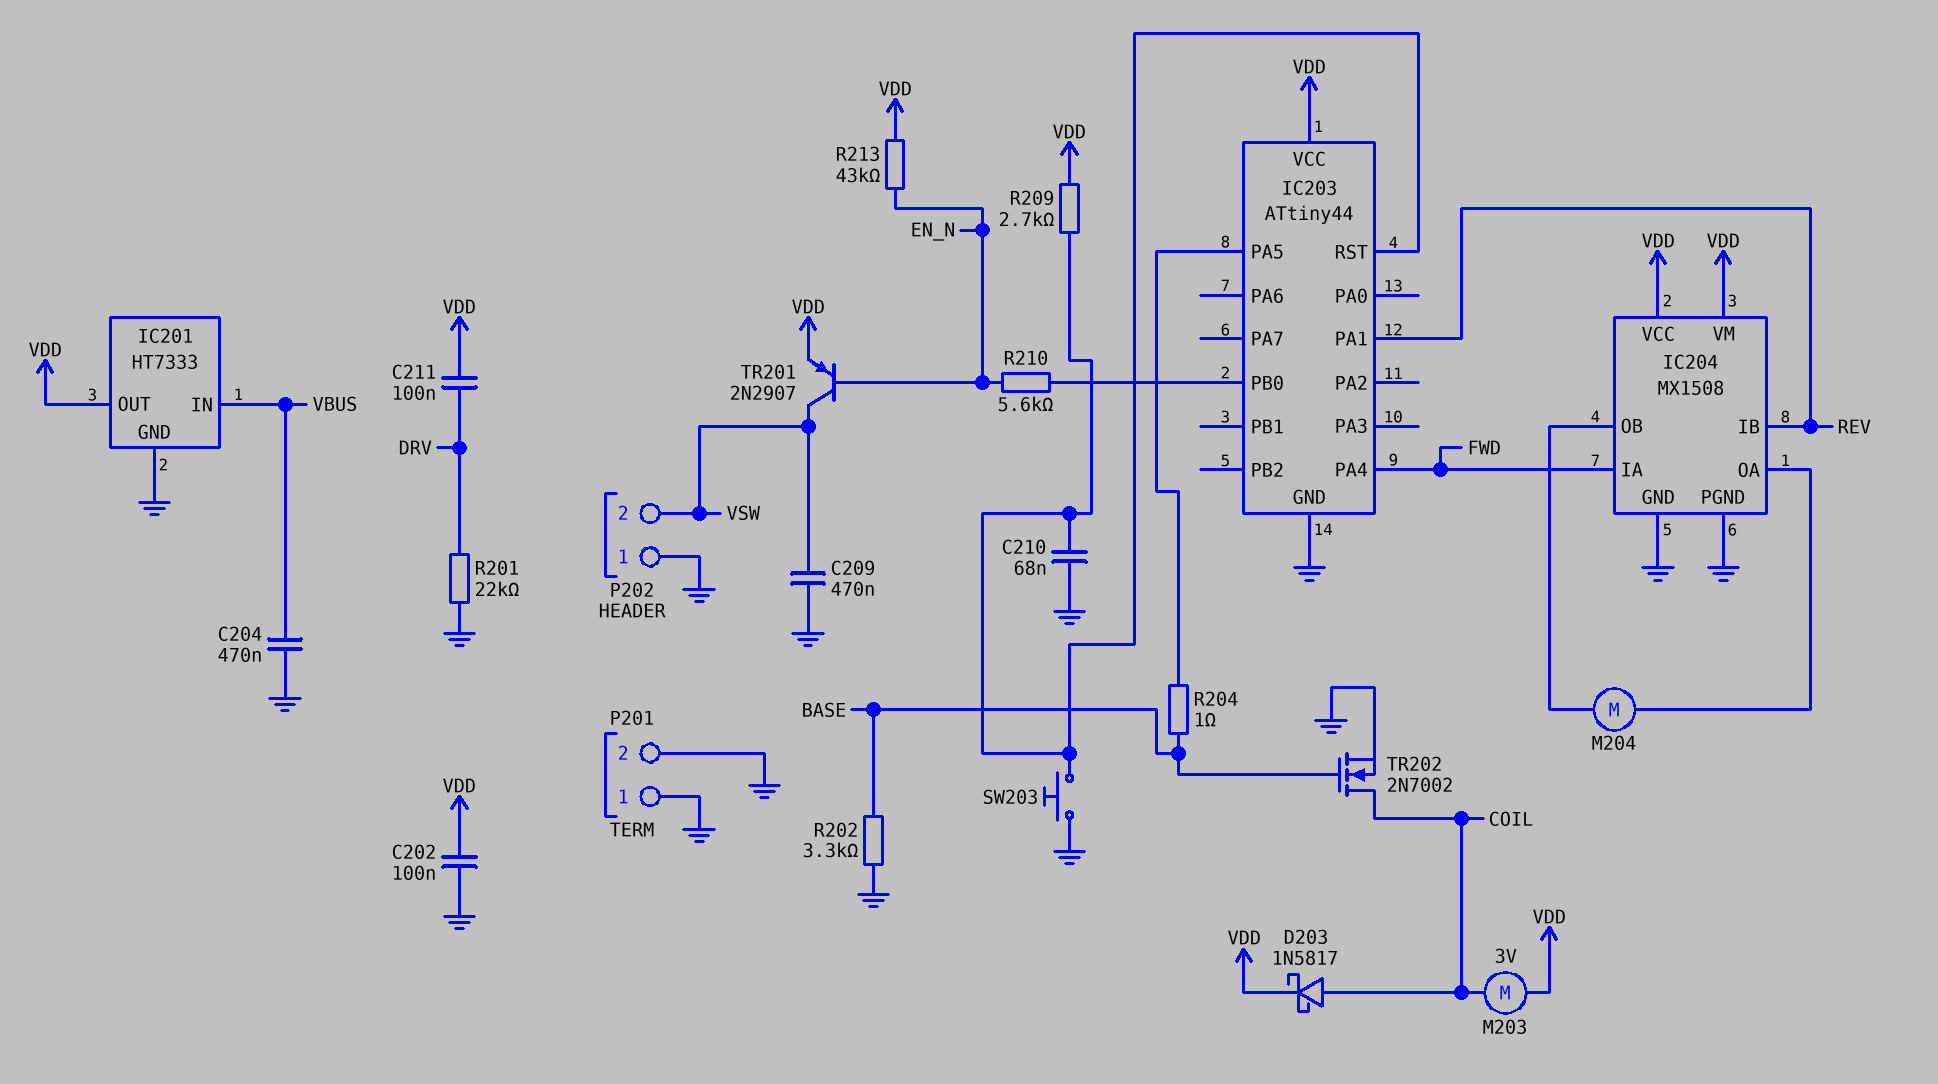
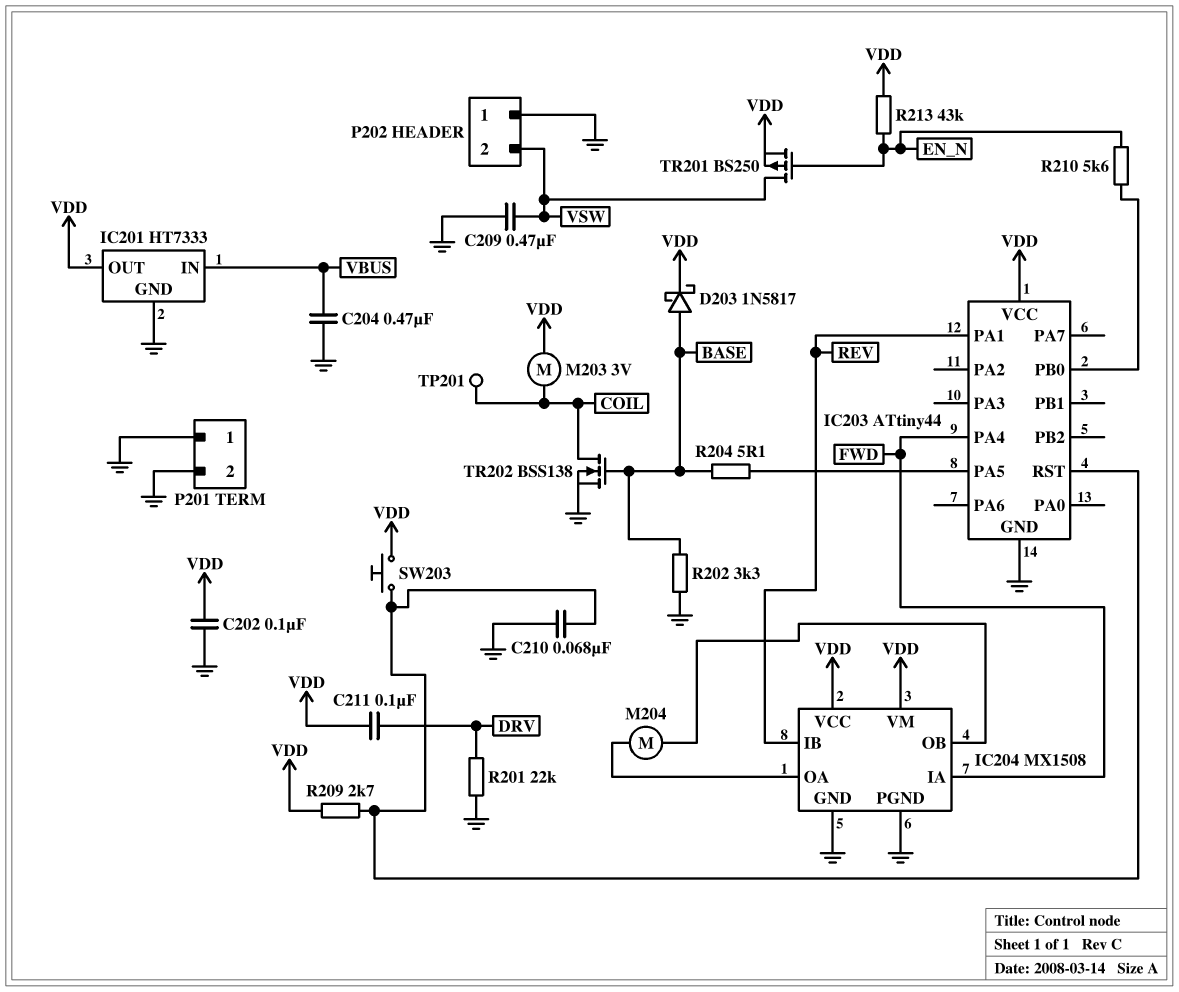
D203: schottky 1N5817 (A COIL, K VDD) -> schottky 1N5817 (A BASE, K VDD)
R204: 1 (BASE, IC203/PA5) -> 5.1 (BASE, IC203/PA5)
SW203: button (GND, IC203/RST) -> button (IC203/RST, VDD)
TP201: none -> test point (COIL)
TR201: PNP 2N2907 (B EN_N, C VSW, E VDD) -> PMOS BS250 (G EN_N, D VSW, S VDD)
TR202: NMOS 2N7002 (G BASE, D COIL, S GND) -> NMOS BSS138 (G BASE, D COIL, S GND)

